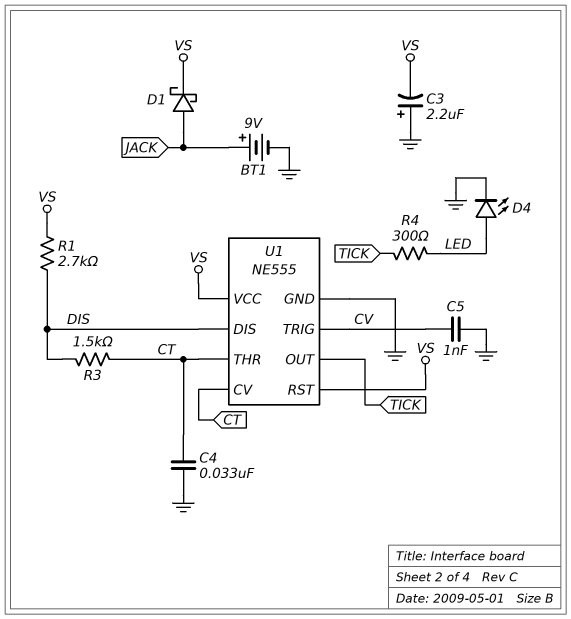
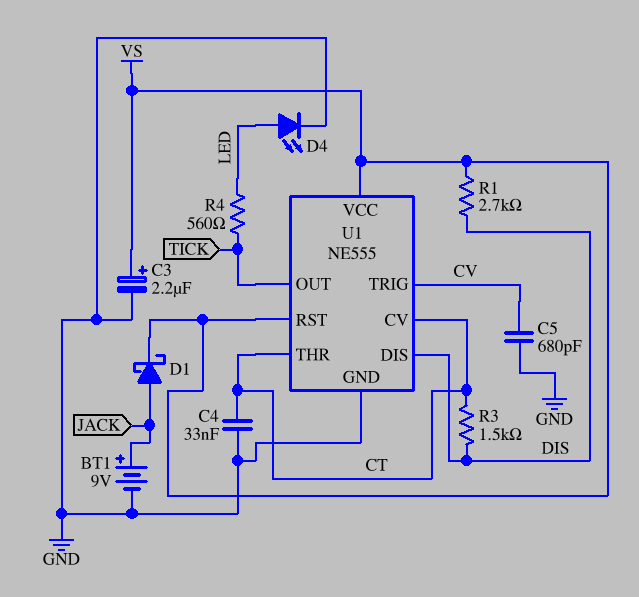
C3: 2.2uF (plus GND, minus VS) -> 2.2uF (plus VS, minus GND)
C5: 1nF (CV, GND) -> 680pF (CV, GND)
R4: 300 (LED, TICK) -> 560 (LED, TICK)

